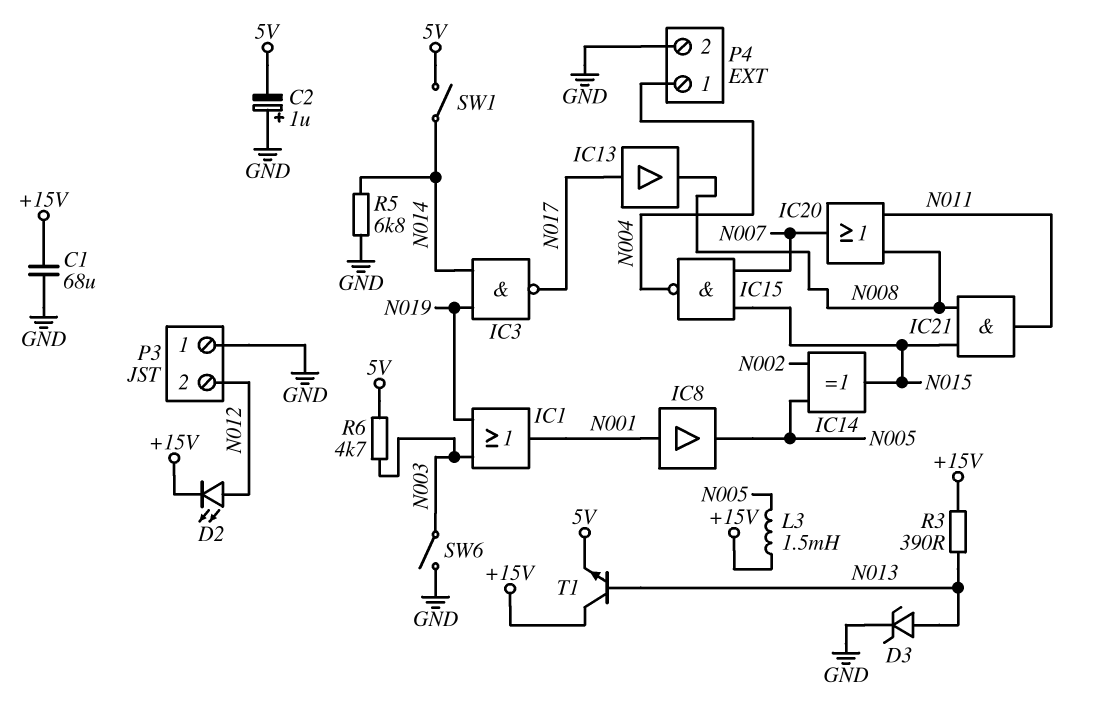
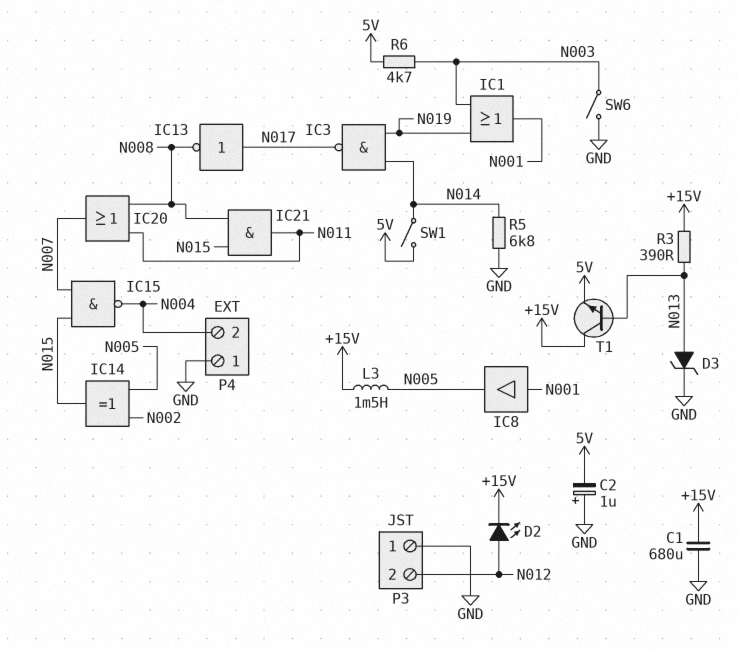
C1: 68uF (+15V, GND) -> 680uF (+15V, GND)
IC13: buffer (in N017, out N008) -> NOT (in N017, out N008)
P4 pin 1: N004 -> GND
P4 pin 2: GND -> N004

